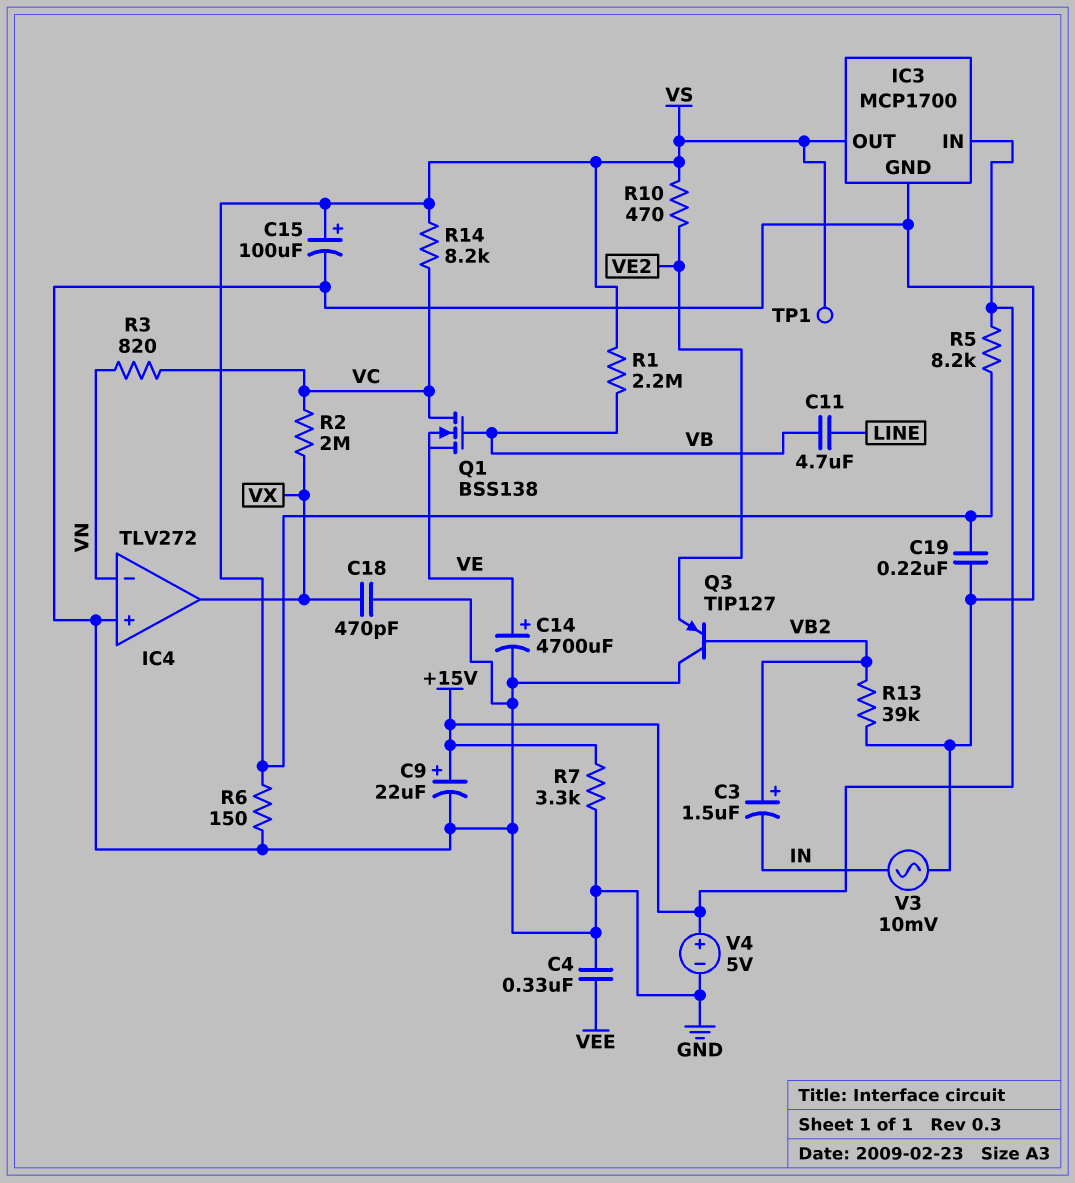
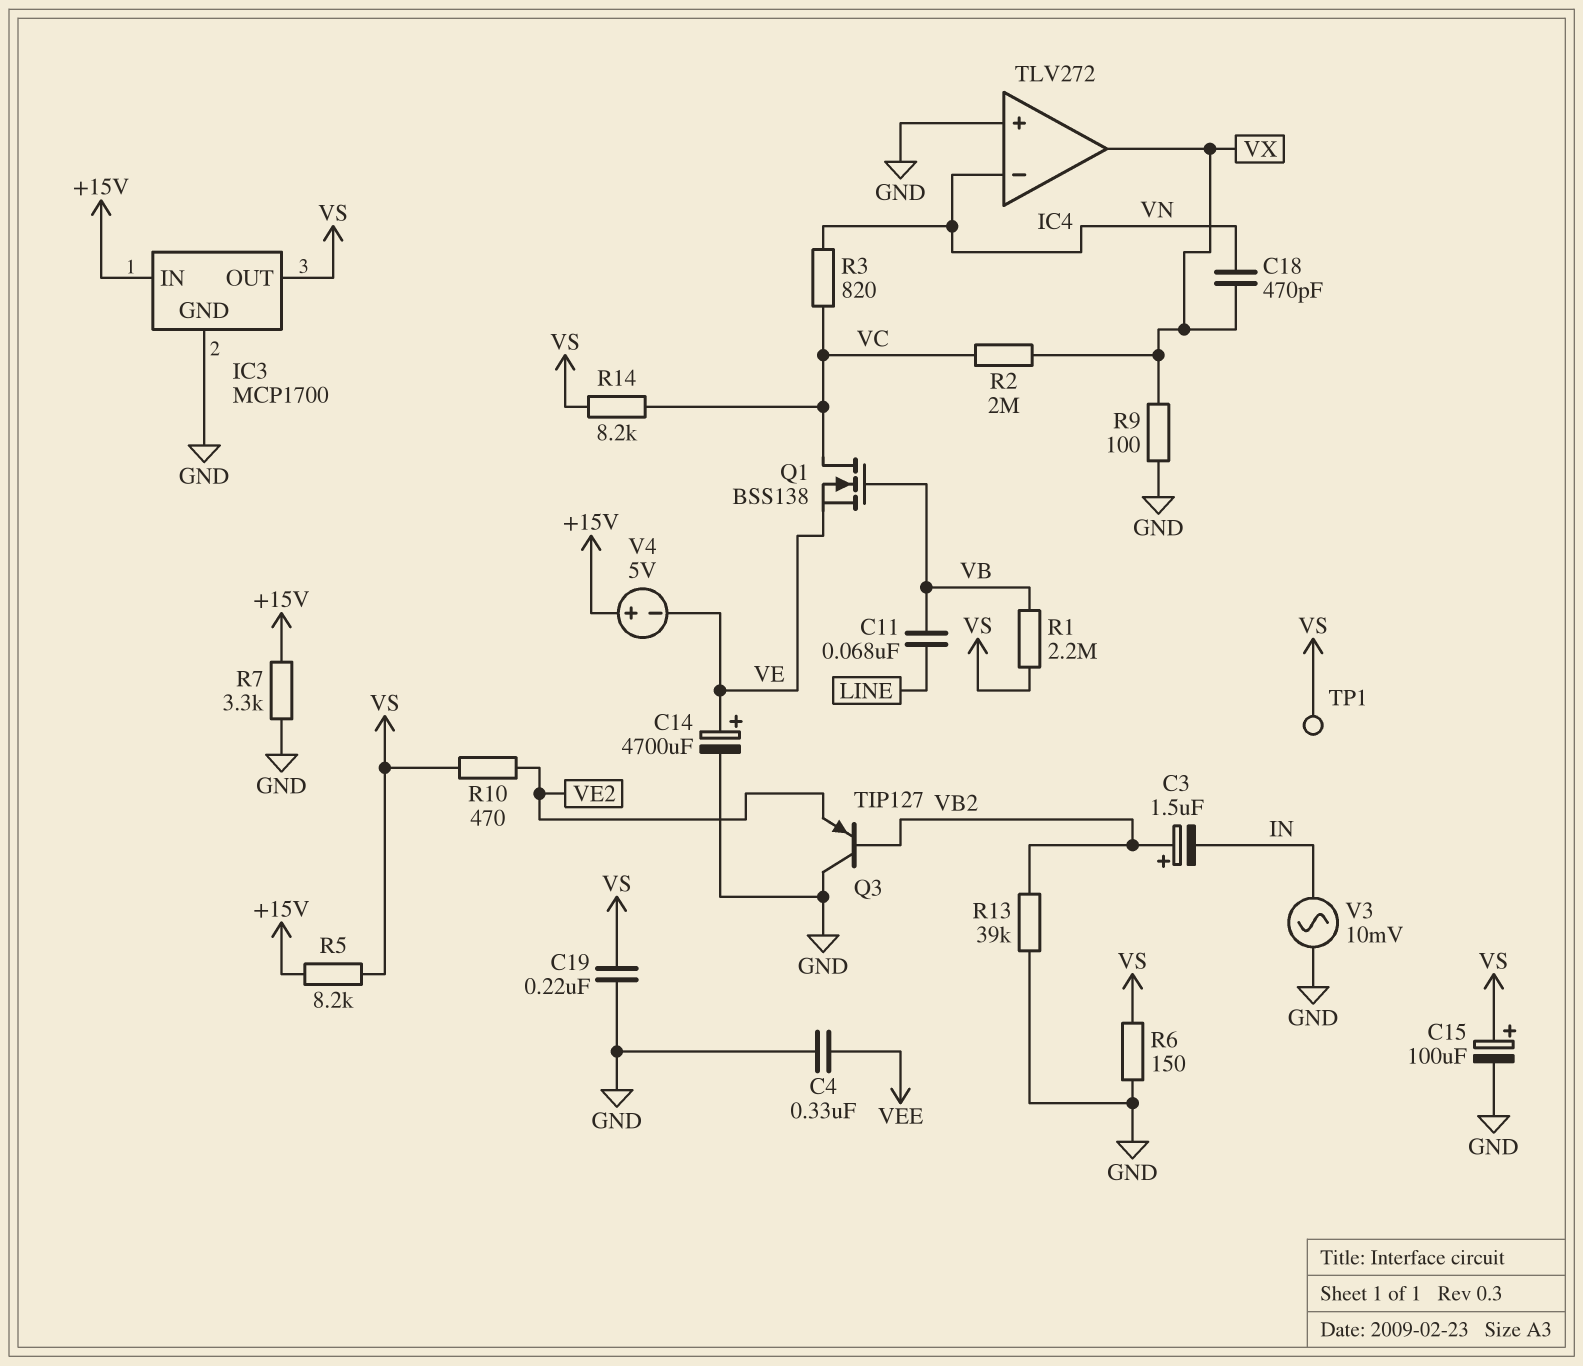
C9: 22uF (plus +15V, minus GND) -> none
C11: 4.7uF (LINE, VB) -> 68nF (LINE, VB)
C18: 470pF (GND, VX) -> 470pF (VN, VX)
R9: none -> 100 (GND, VX)
V4: 5V (plus +15V, minus GND) -> 5V (plus +15V, minus VE)

